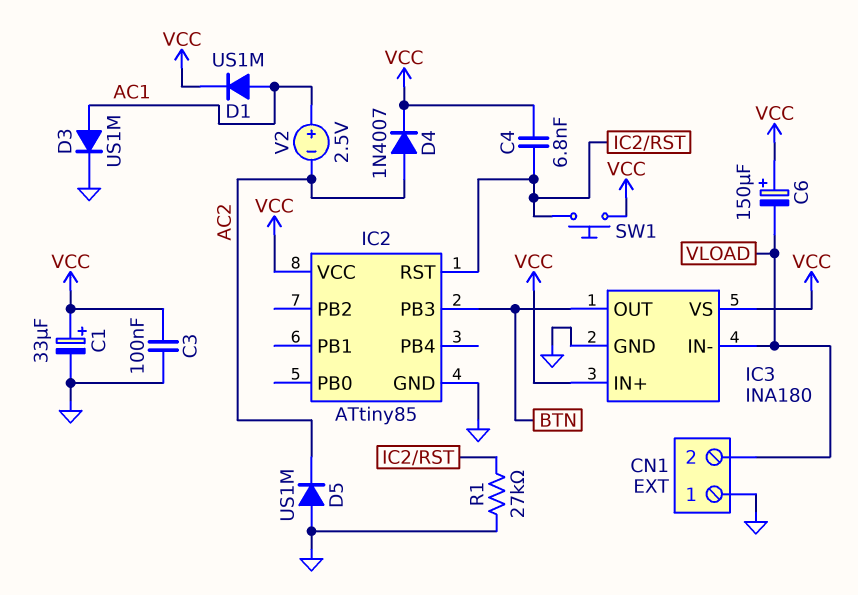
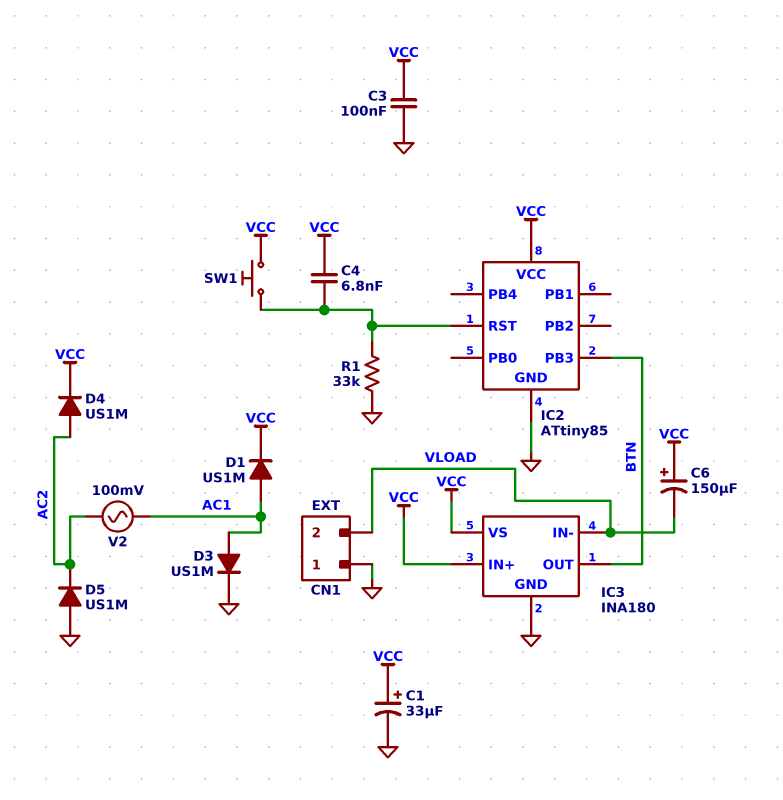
D4: diode 1N4007 (A AC2, K VCC) -> diode US1M (A AC2, K VCC)
R1: 27k (GND, IC2/RST) -> 33k (GND, IC2/RST)
V2: 2.5V (plus AC1, minus AC2) -> AC 100mV (AC1, AC2)

